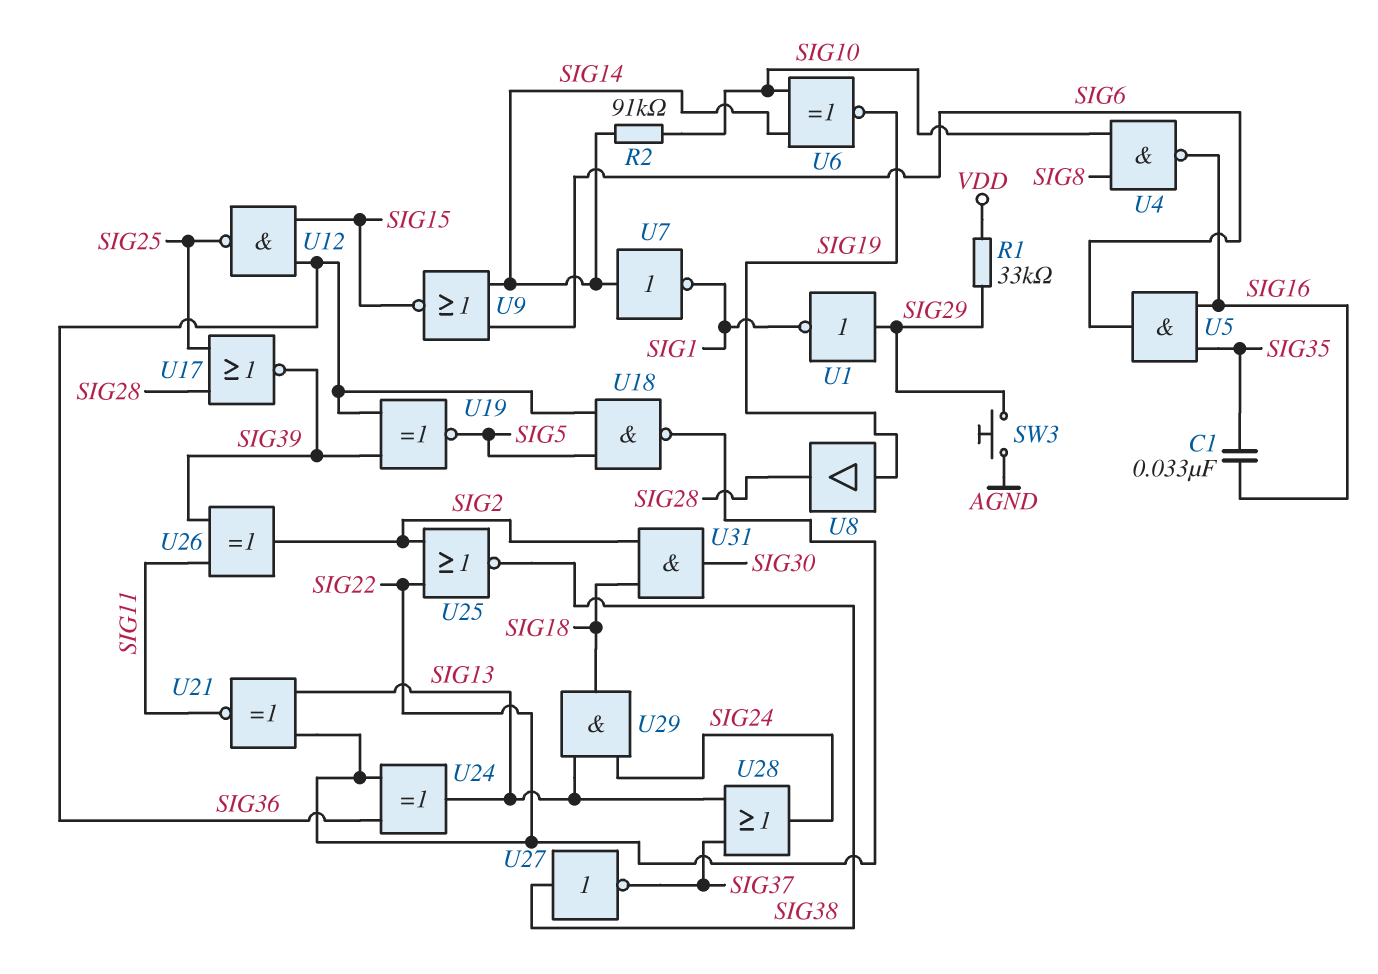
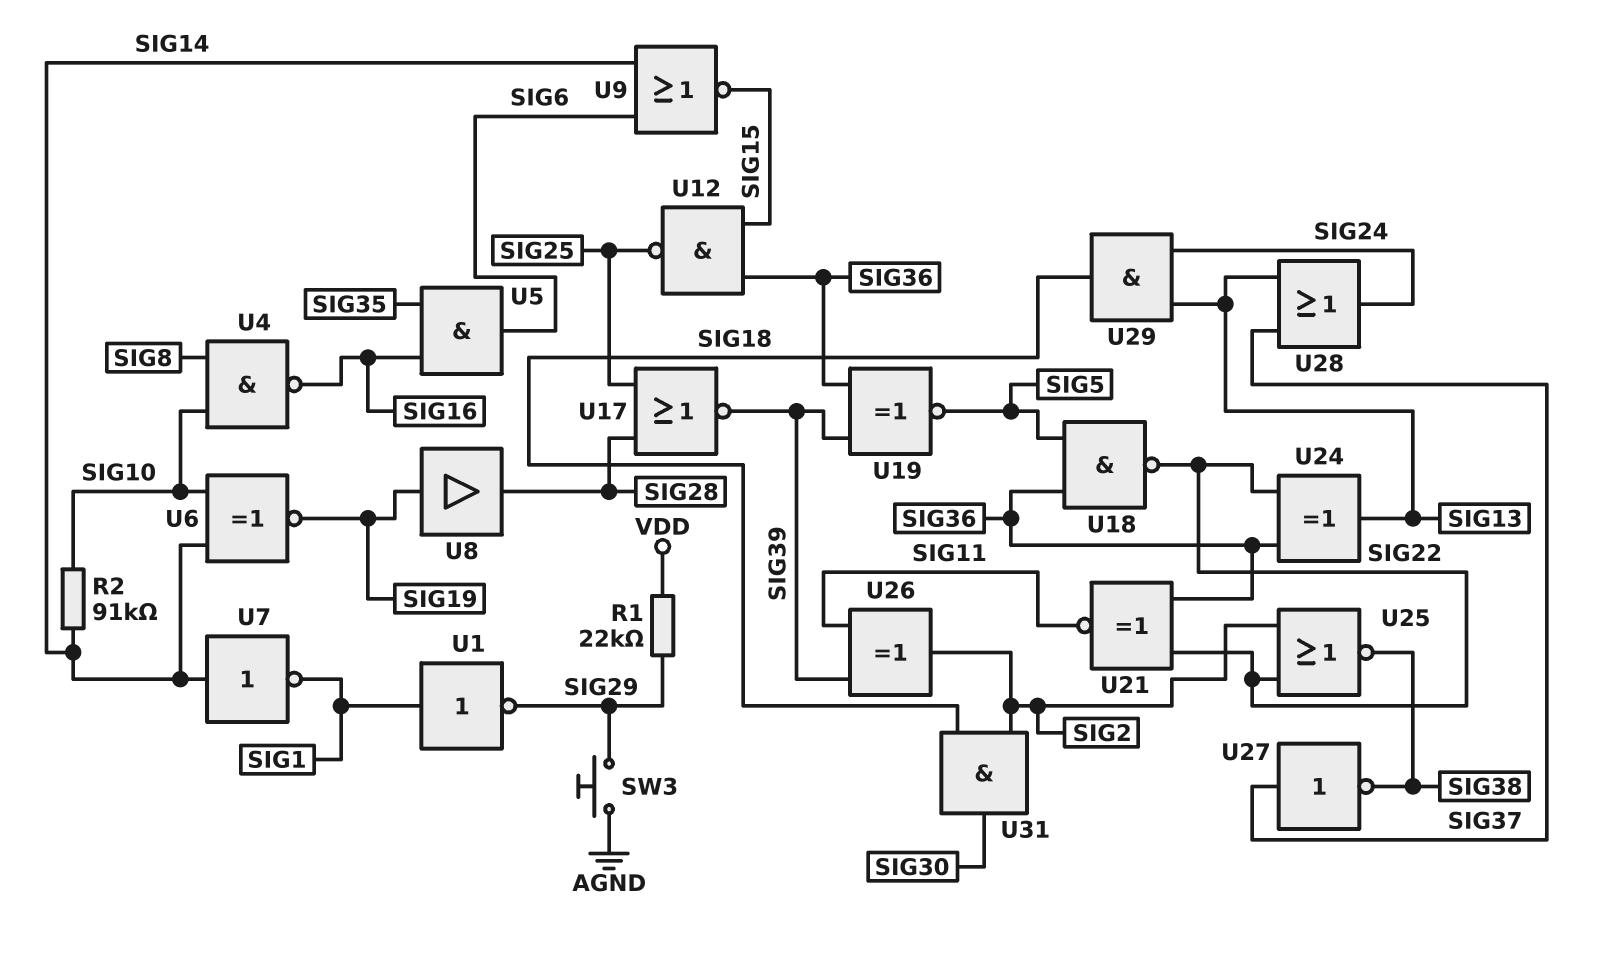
C1: 33nF (SIG16, SIG35) -> none
R1: 33k (SIG29, VDD) -> 22k (SIG29, VDD)
U1: NOT (in SIG29, out SIG1) -> NOT (in SIG1, out SIG29)
U21: XNOR (in SIG13, in SIG22, out SIG11) -> XNOR (in SIG22, in SIG36, out SIG11)
U27: NOT (in SIG38, out SIG37) -> NOT (in SIG37, out SIG38)

